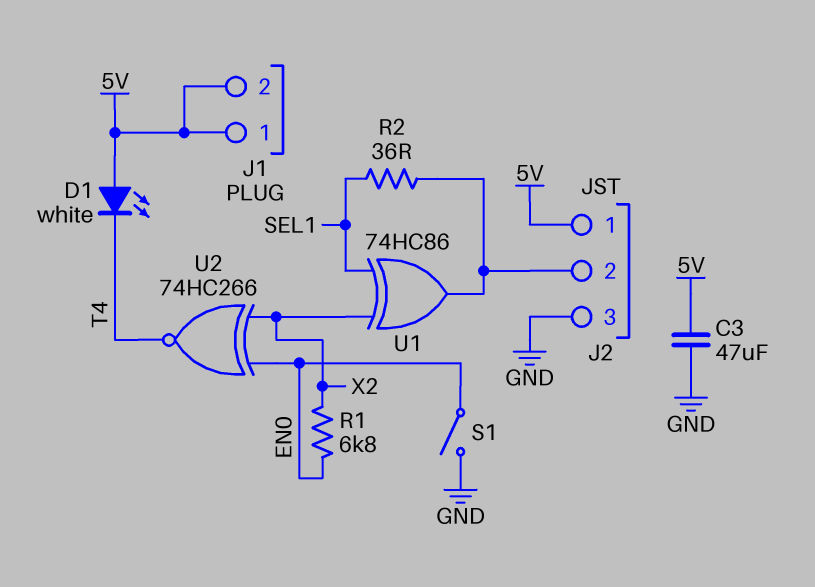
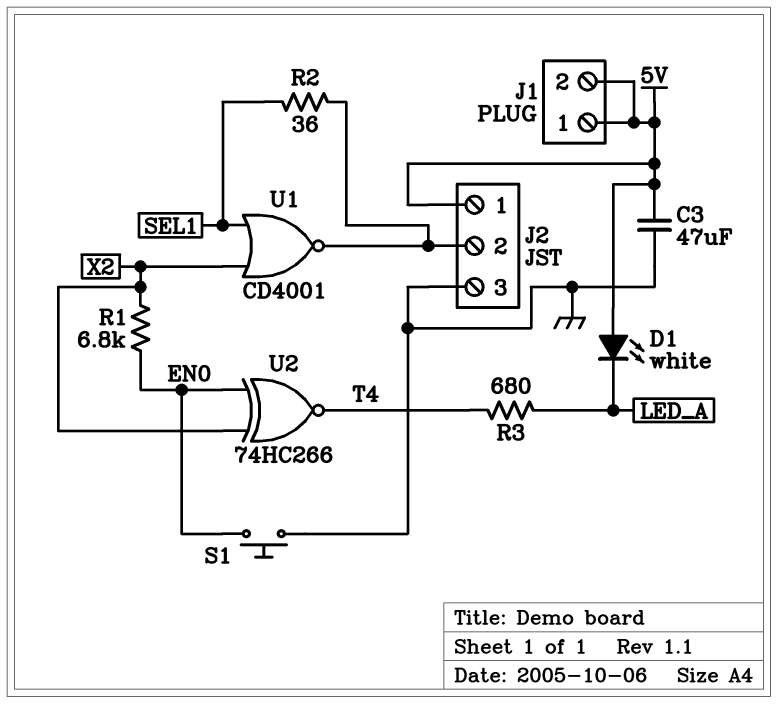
D1: LED white (A 5V, K T4) -> LED white (A 5V, K LED_A)
R3: none -> 680 (LED_A, T4)
S1: switch (EN0, GND) -> button (EN0, GND)
U1: XOR 74HC86 (in SEL1, in X2, out J2/2) -> NOR CD4001 (in SEL1, in X2, out J2/2)

